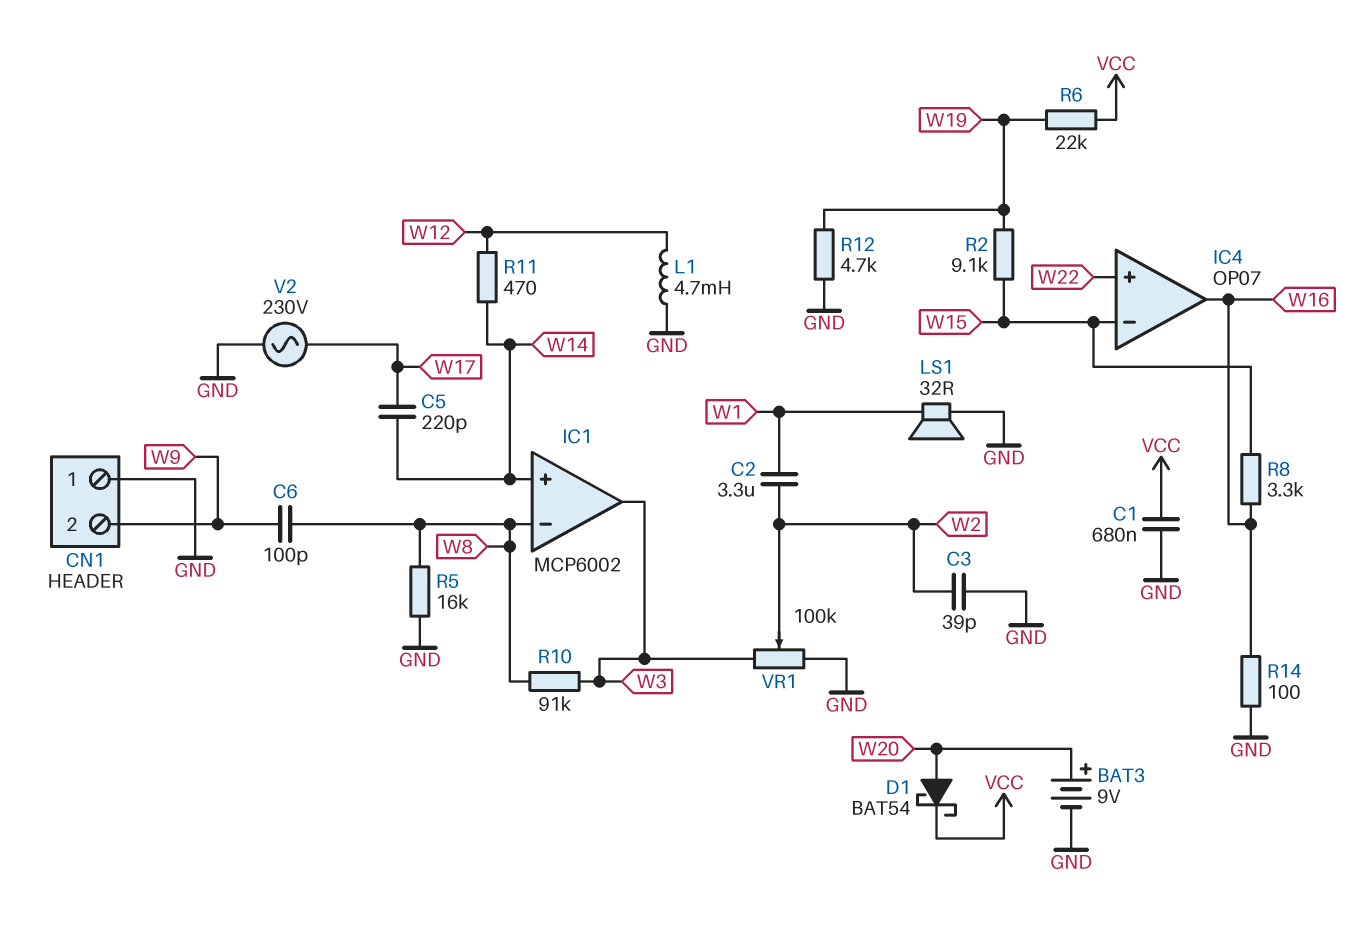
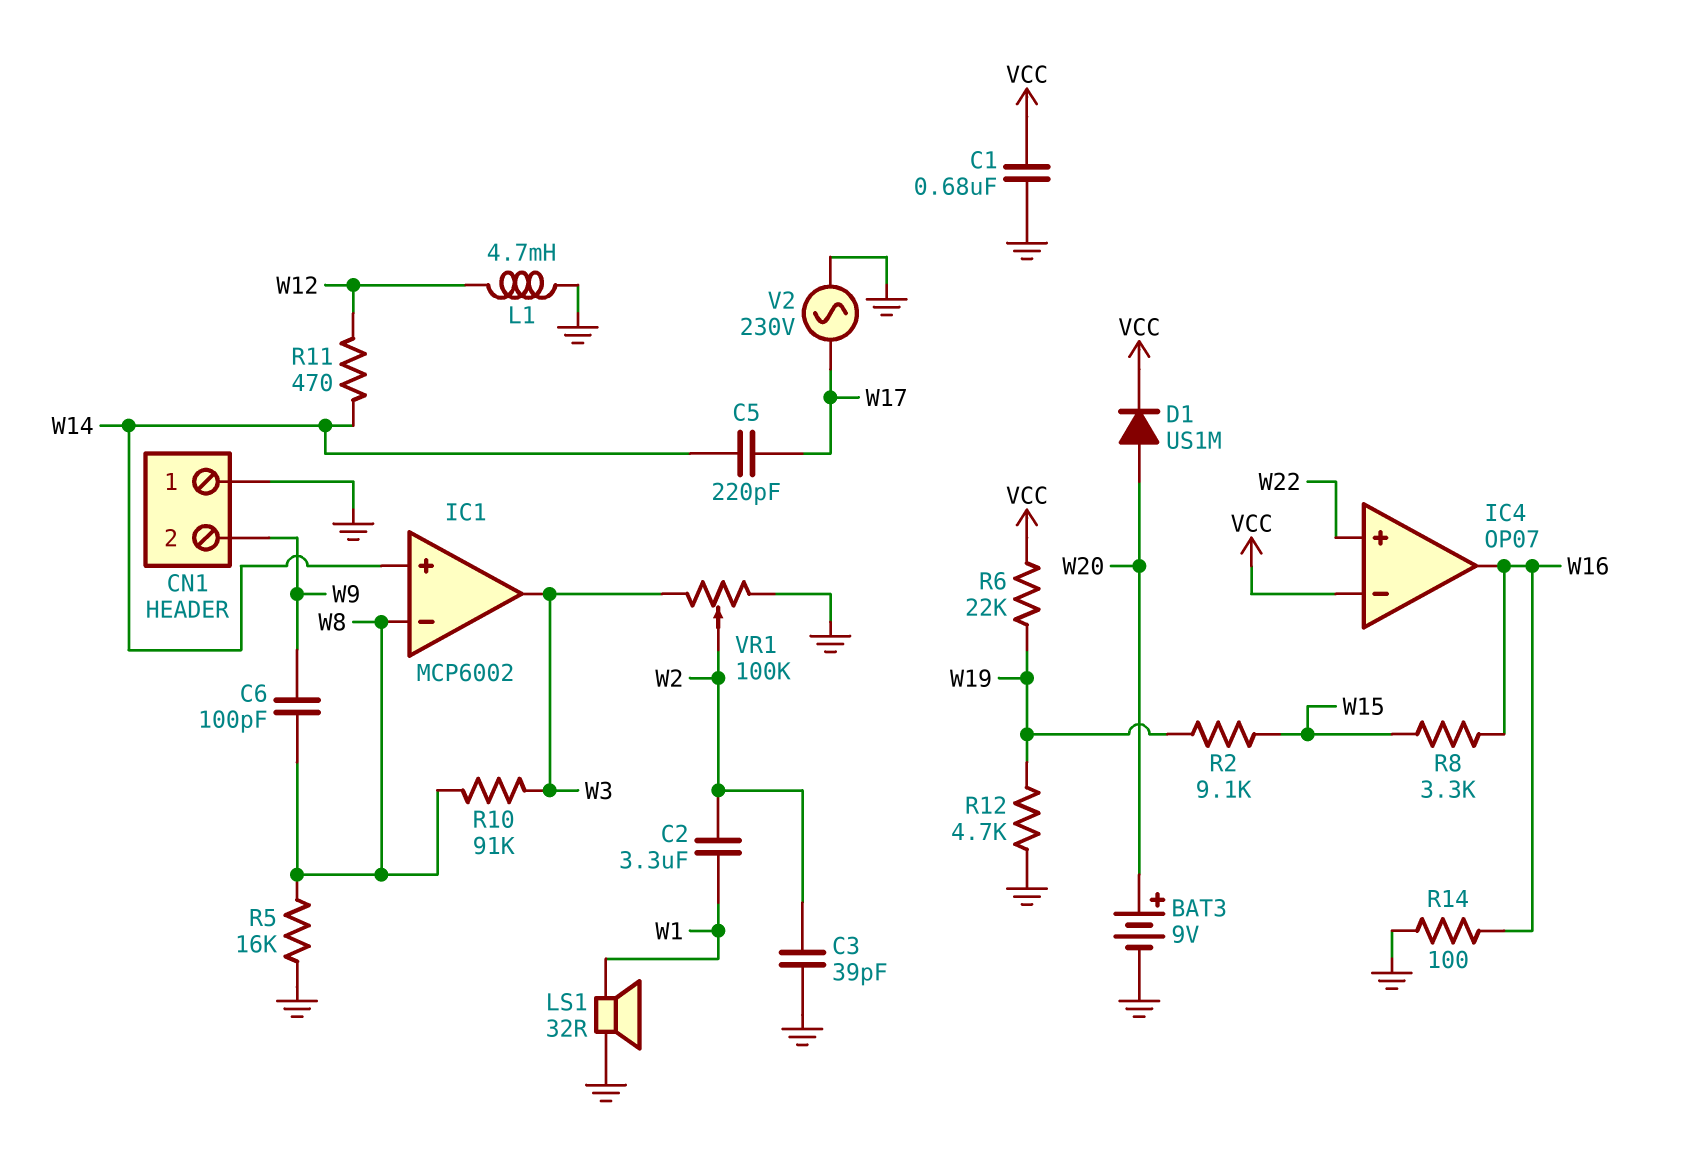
D1: schottky BAT54 (A W20, K VCC) -> diode US1M (A W20, K VCC)
IC4 pin in-: W15 -> VCC

